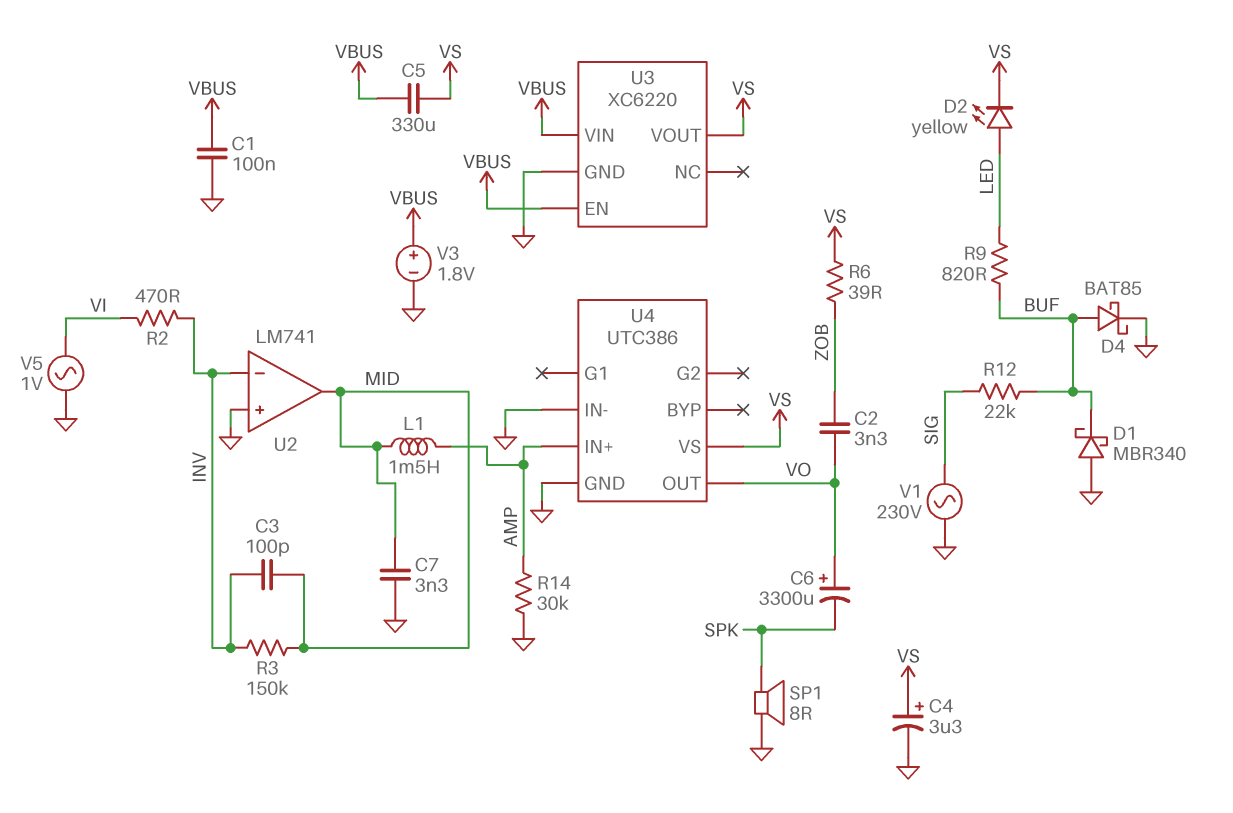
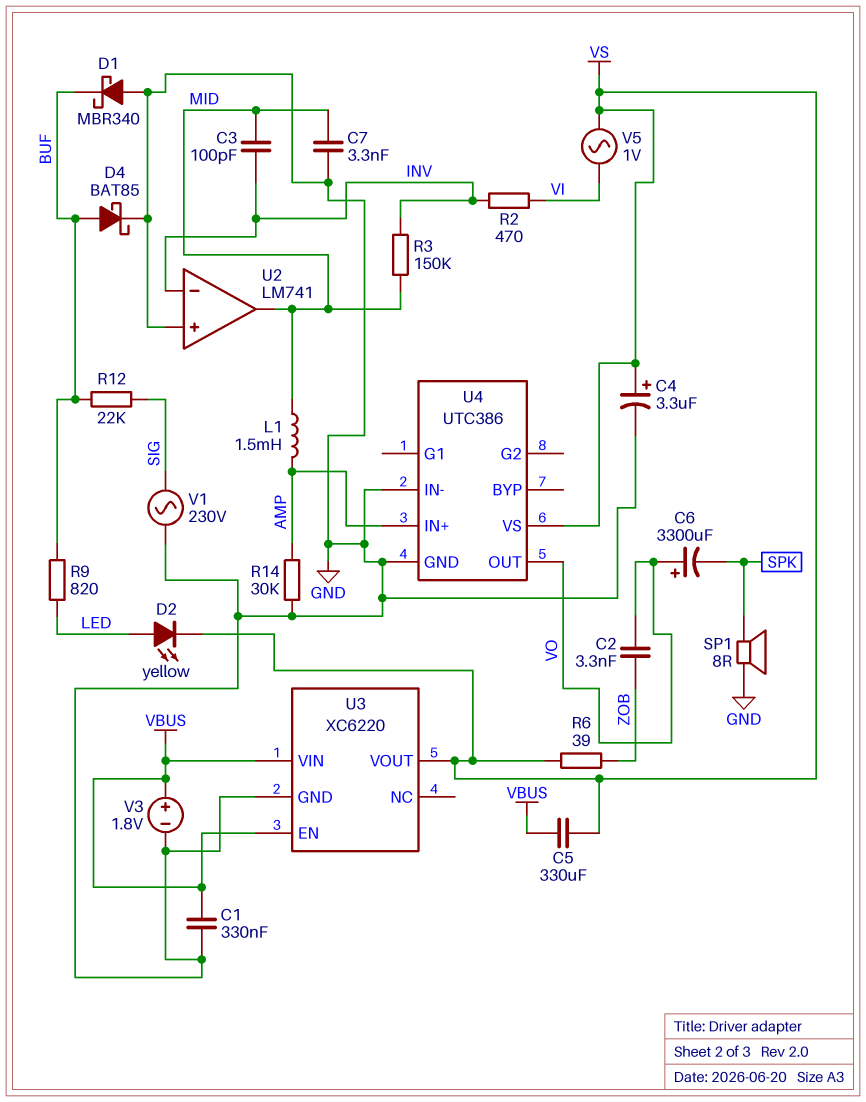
C1: 100nF (GND, VBUS) -> 330nF (GND, VBUS)
V5: AC 1V (GND, VI) -> AC 1V (VI, VS)

